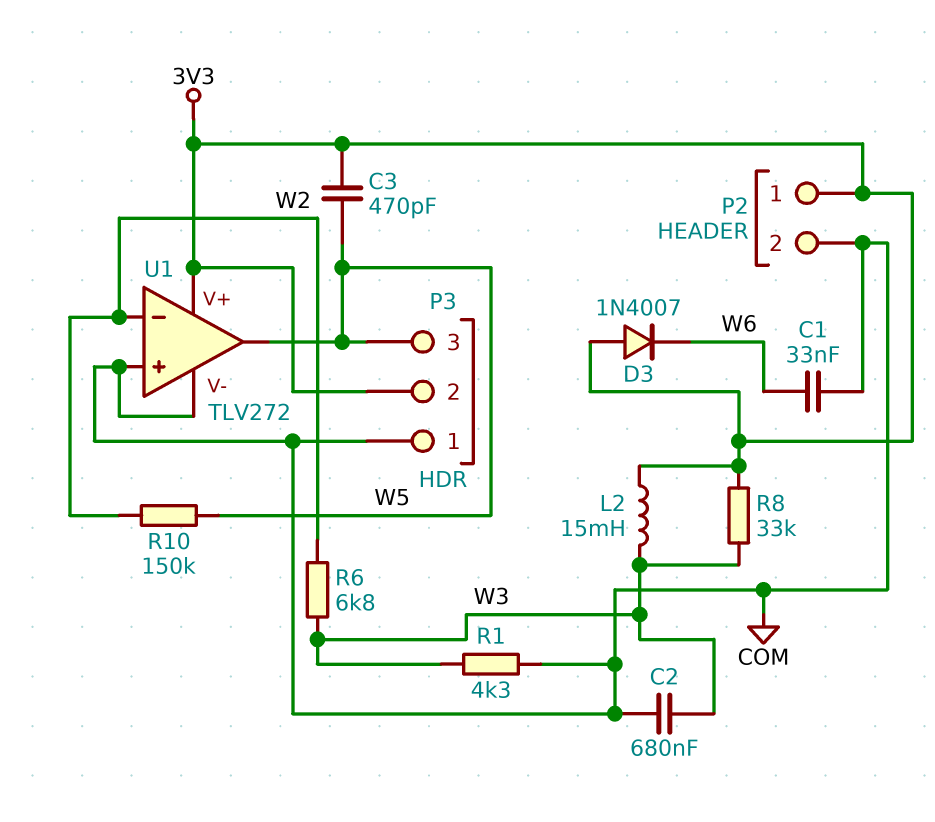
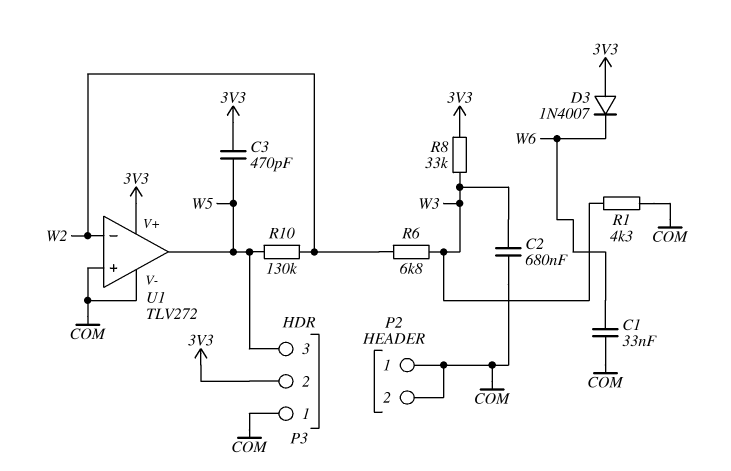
L2: 15mH (3V3, W3) -> none
P2 pin 1: 3V3 -> COM
R10: 150k (W2, W5) -> 130k (W2, W5)

